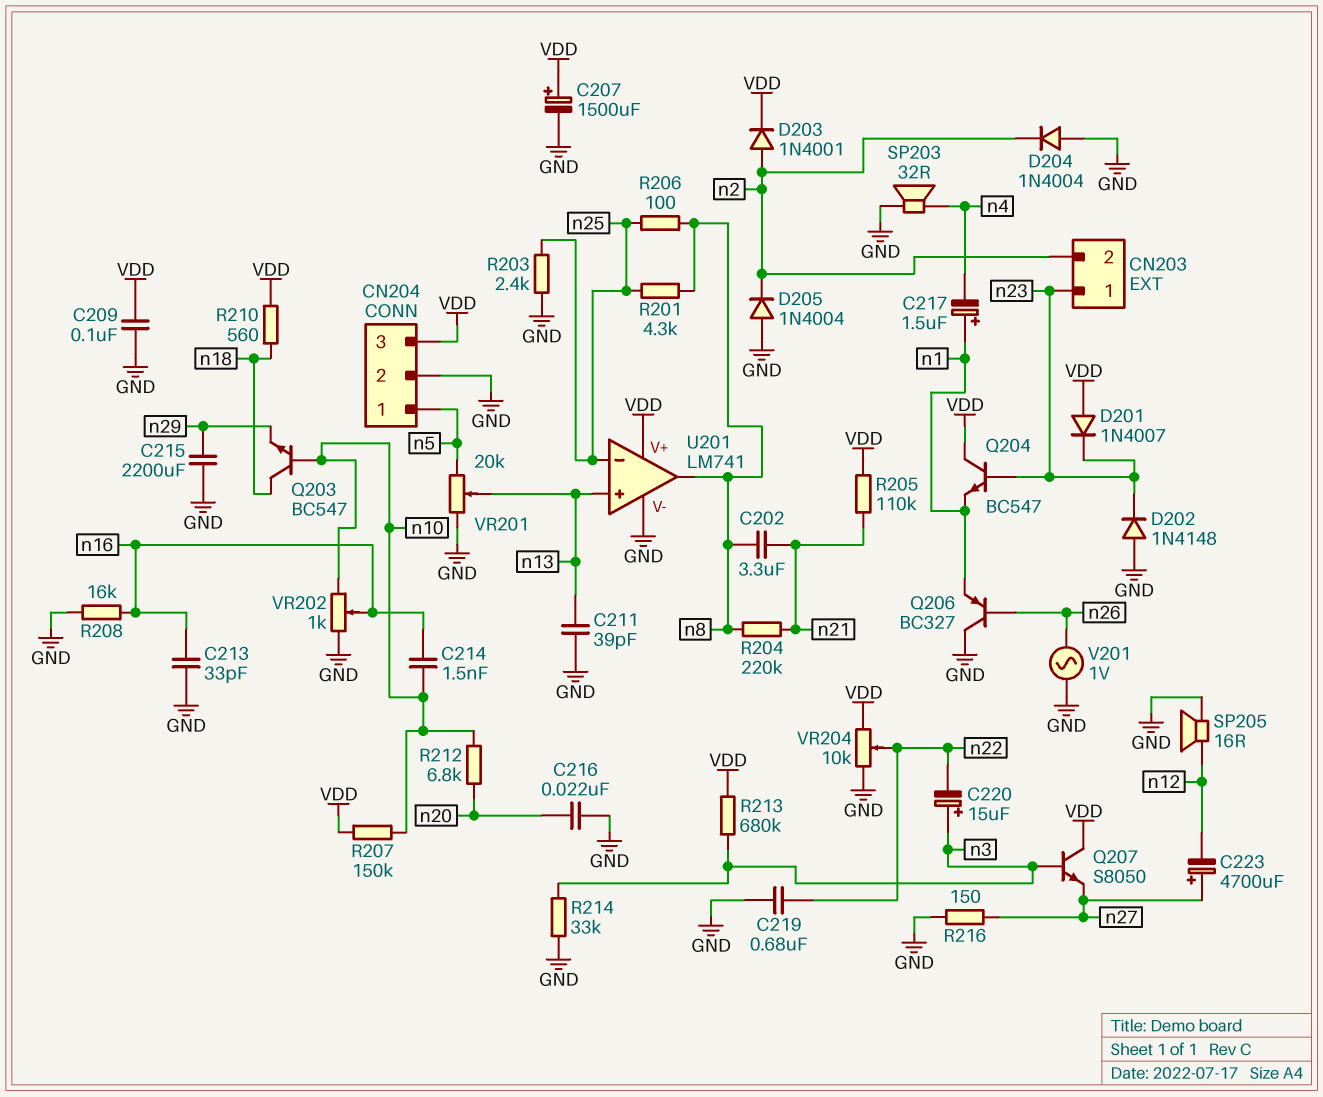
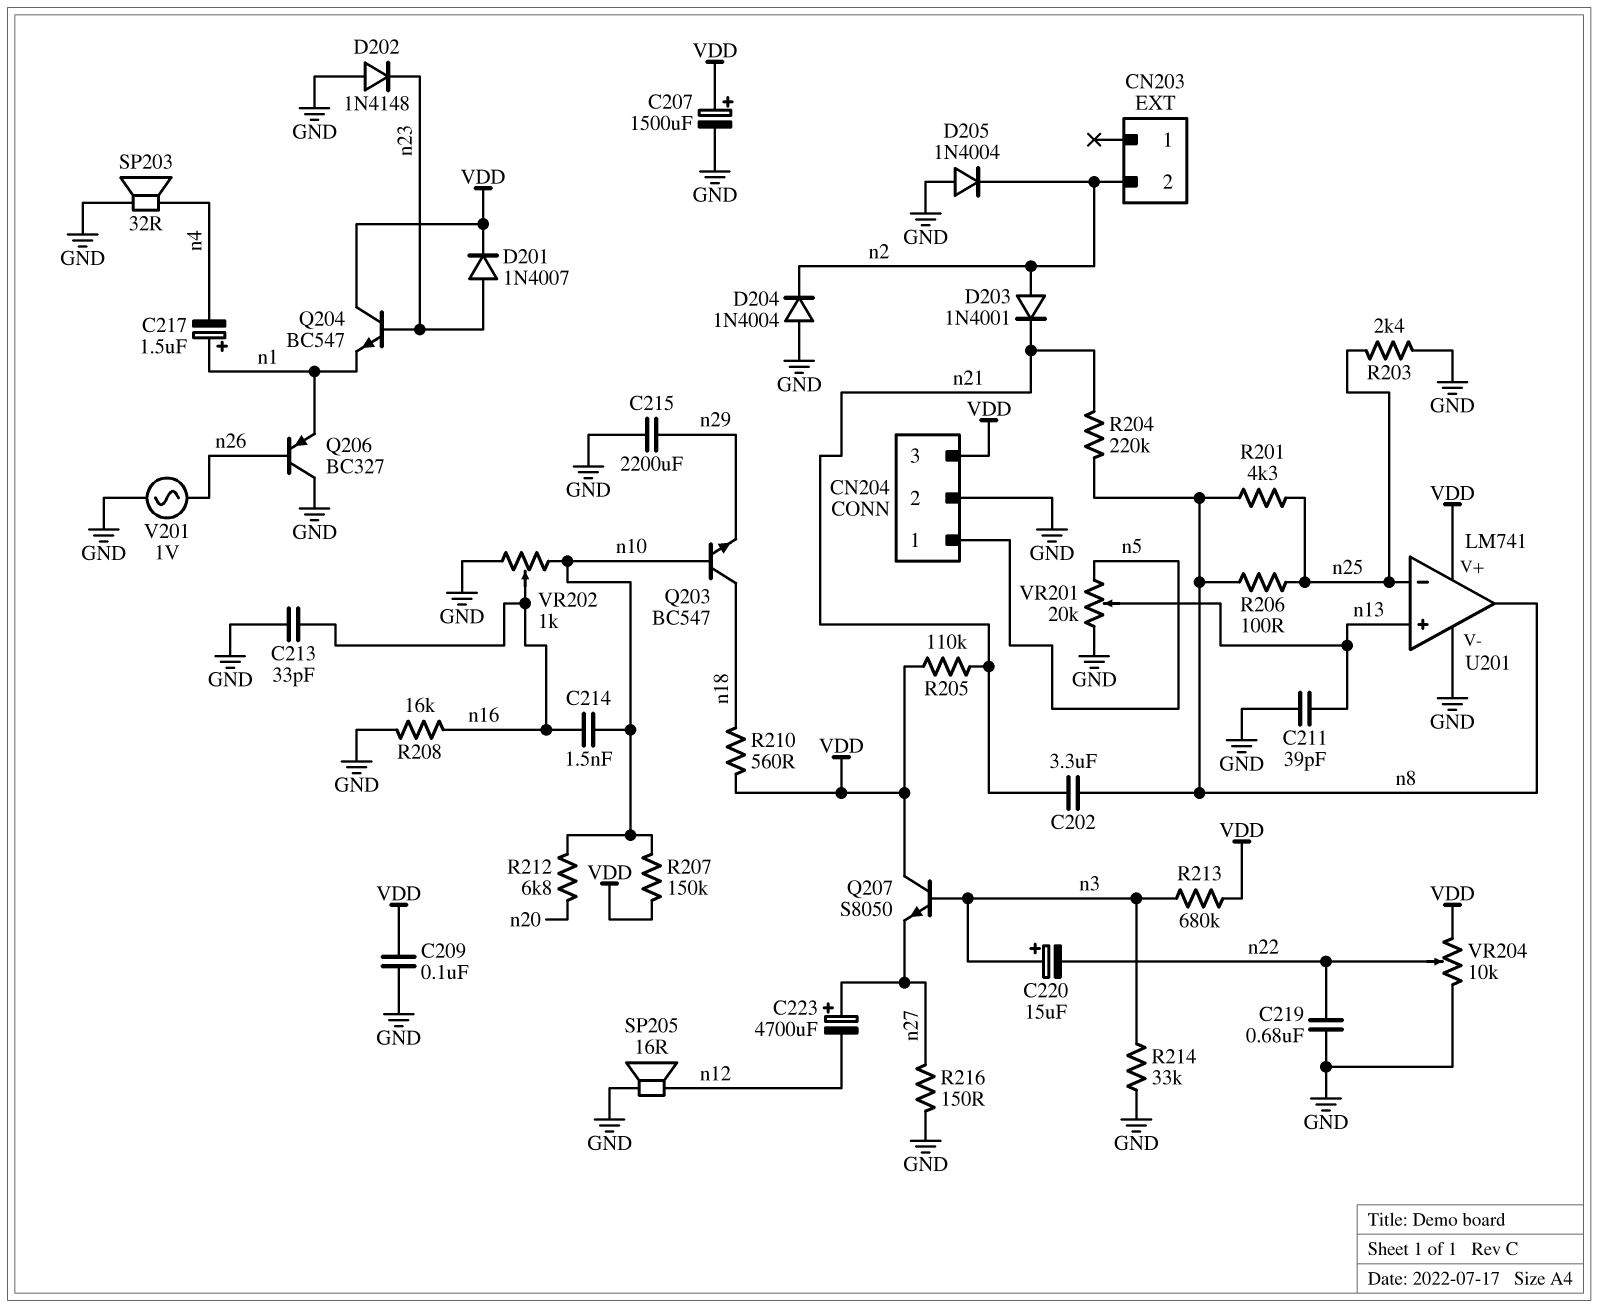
C216: 22nF (GND, n20) -> none
CN203 pin 1: n23 -> none
D201: diode 1N4007 (A VDD, K n23) -> diode 1N4007 (A n23, K VDD)
D203: diode 1N4001 (A n2, K VDD) -> diode 1N4001 (A n2, K n21)

